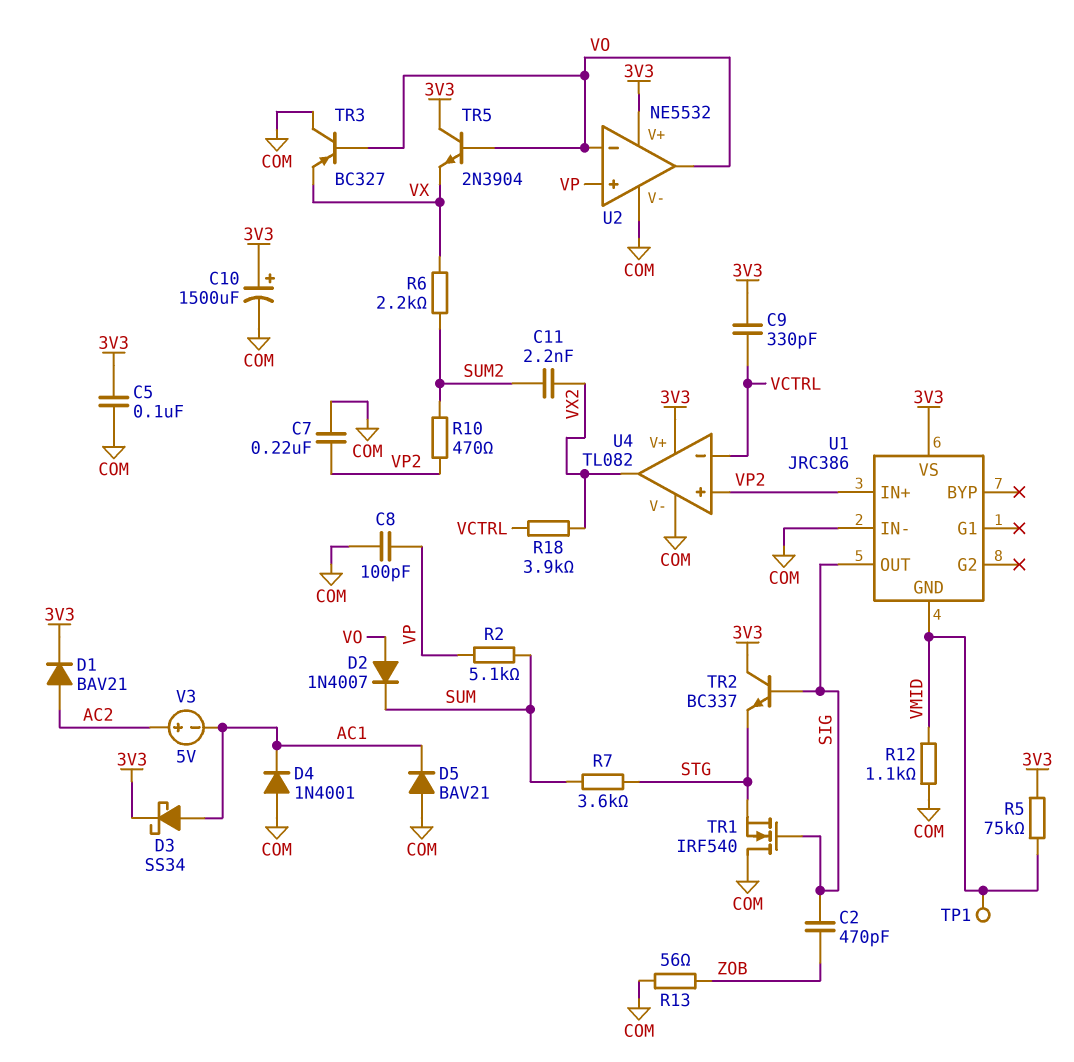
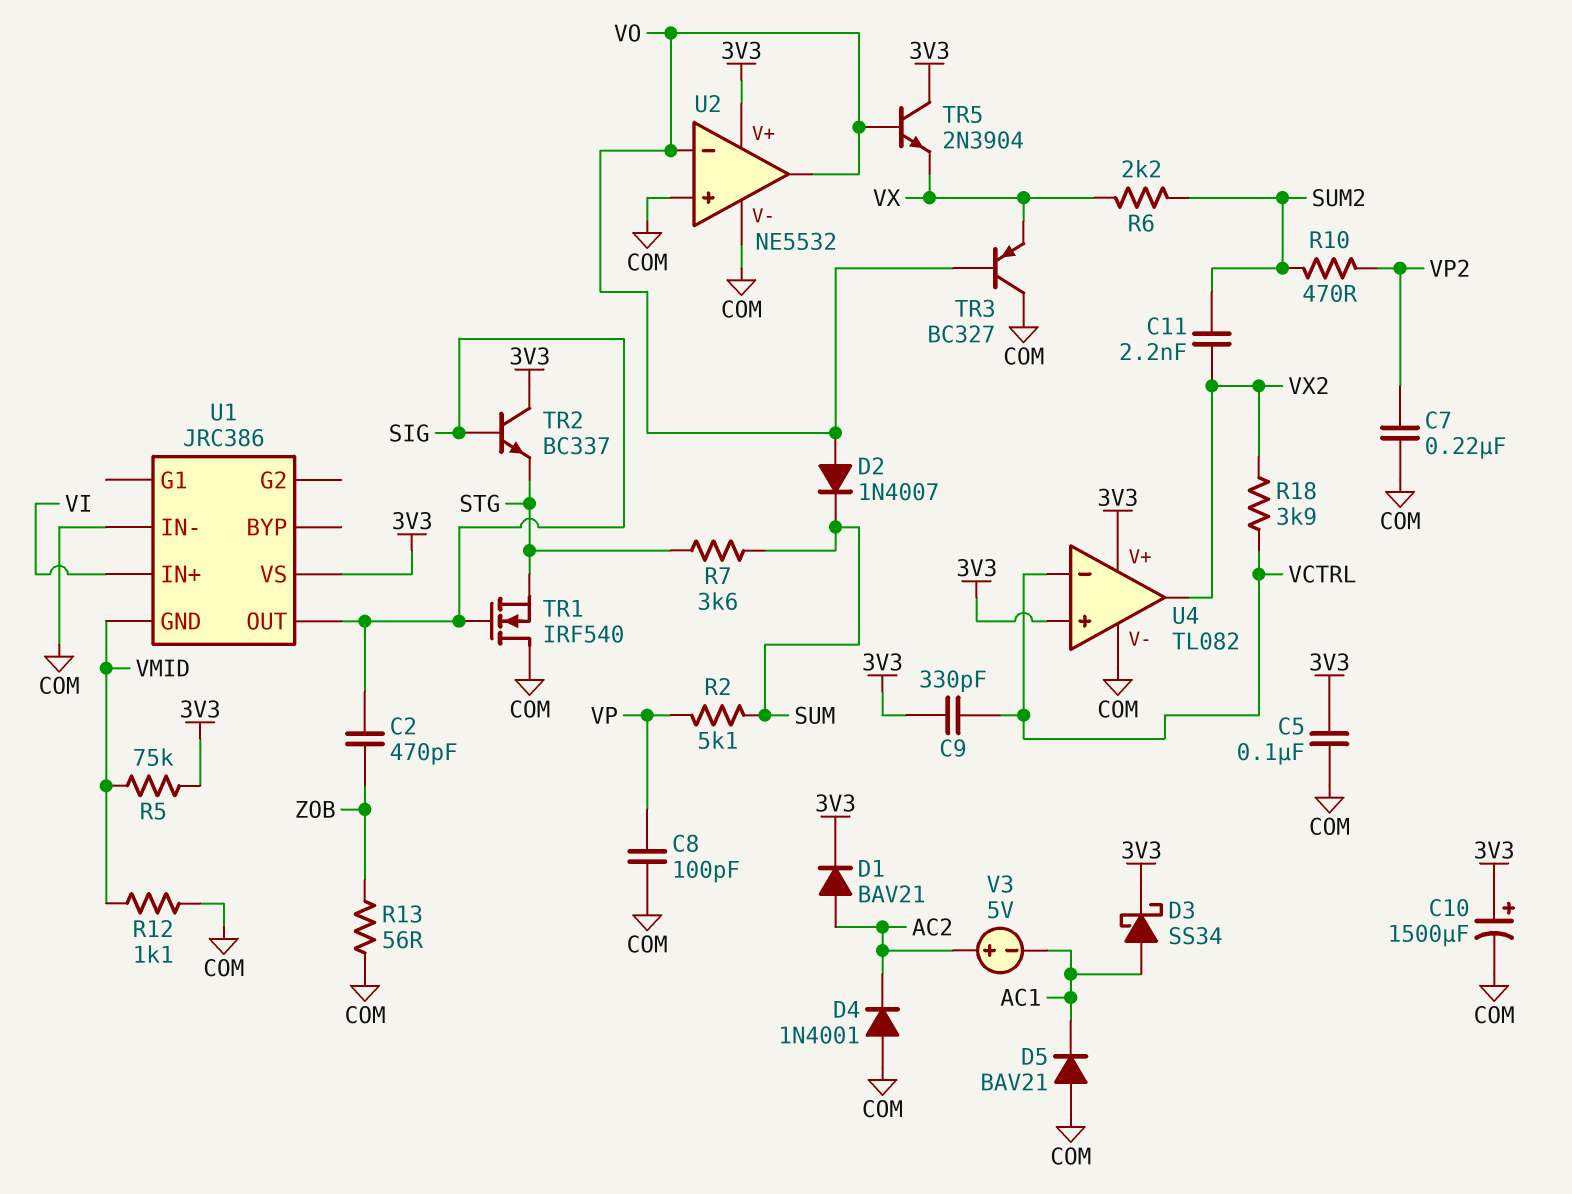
D4: diode 1N4001 (A COM, K AC1) -> diode 1N4001 (A COM, K AC2)
TP1: test point (VMID) -> none
U1 pin IN+: VP2 -> VI
U2 pin in+: VP -> COM
U4 pin in+: VP2 -> 3V3

